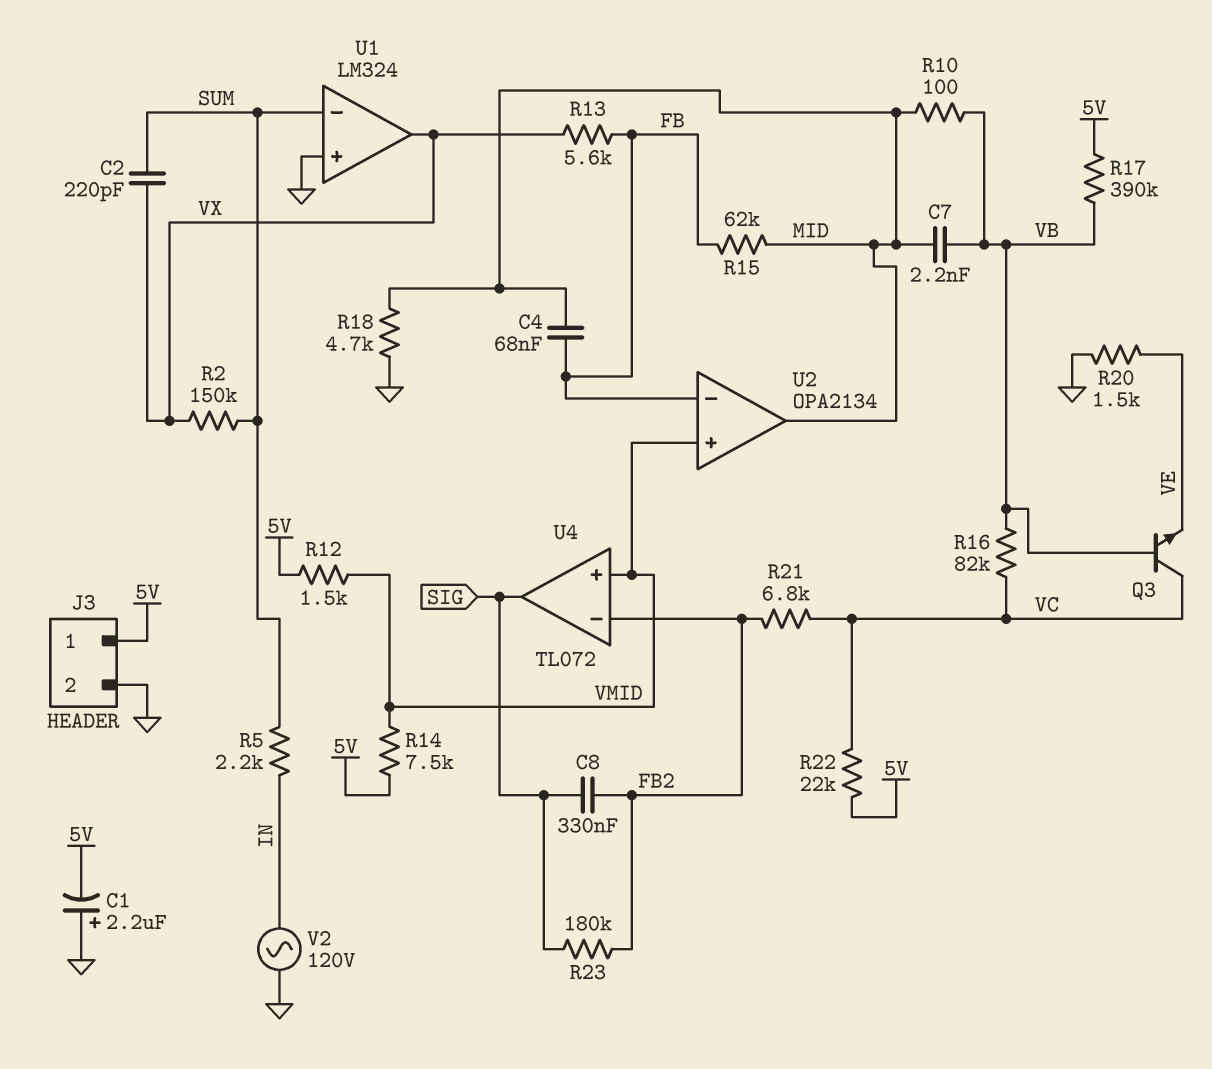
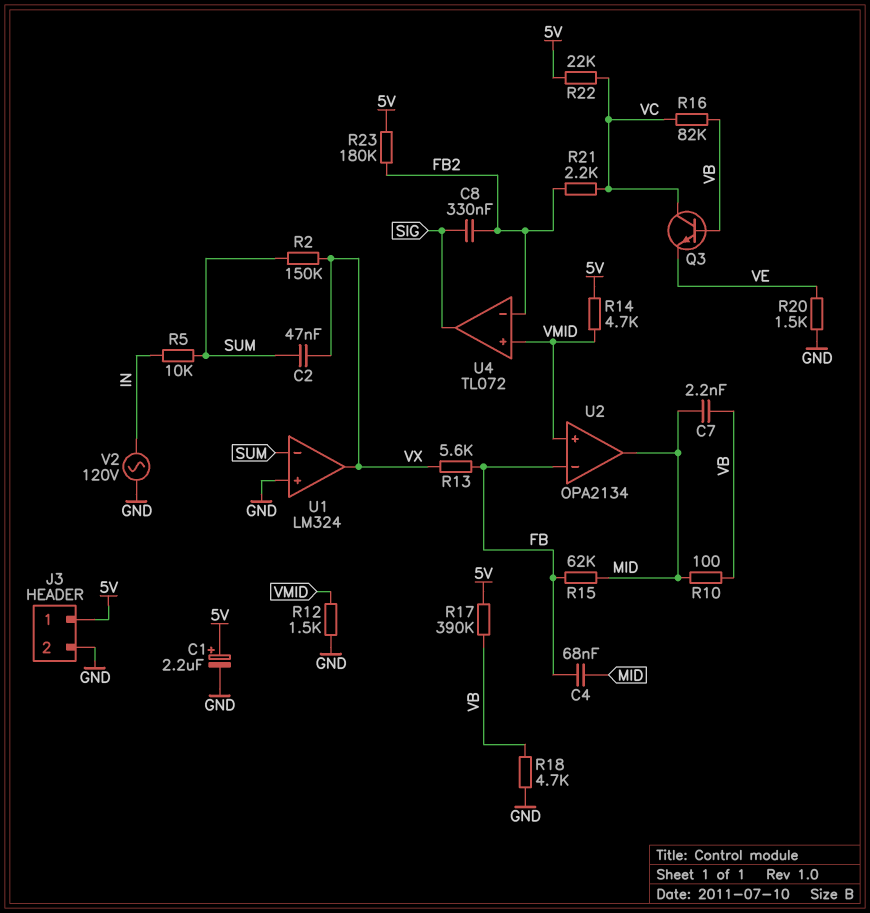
C1: 2.2uF (plus GND, minus 5V) -> 2.2uF (plus 5V, minus GND)
C2: 220pF (SUM, VX) -> 47nF (SUM, VX)
R5: 2.2k (IN, SUM) -> 10k (IN, SUM)
R12: 1.5k (5V, VMID) -> 1.5k (GND, VMID)
R14: 7.5k (5V, VMID) -> 4.7k (5V, VMID)
R18: 4.7k (GND, MID) -> 4.7k (GND, VB)
R21: 6.8k (FB2, VC) -> 2.2k (FB2, VC)
R23: 180k (FB2, SIG) -> 180k (5V, FB2)

